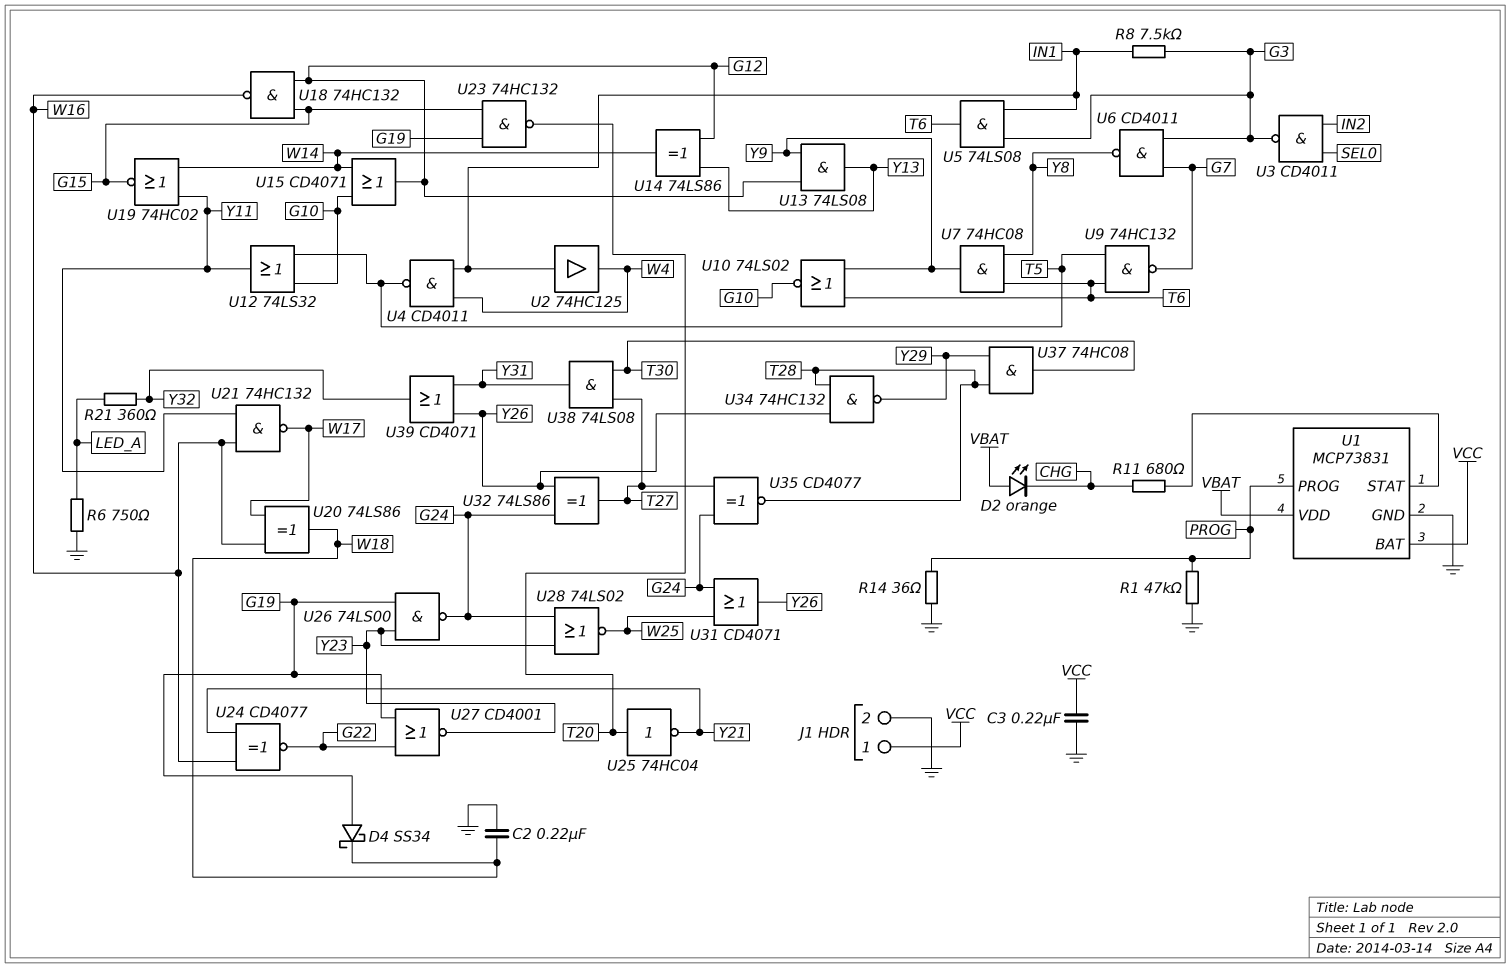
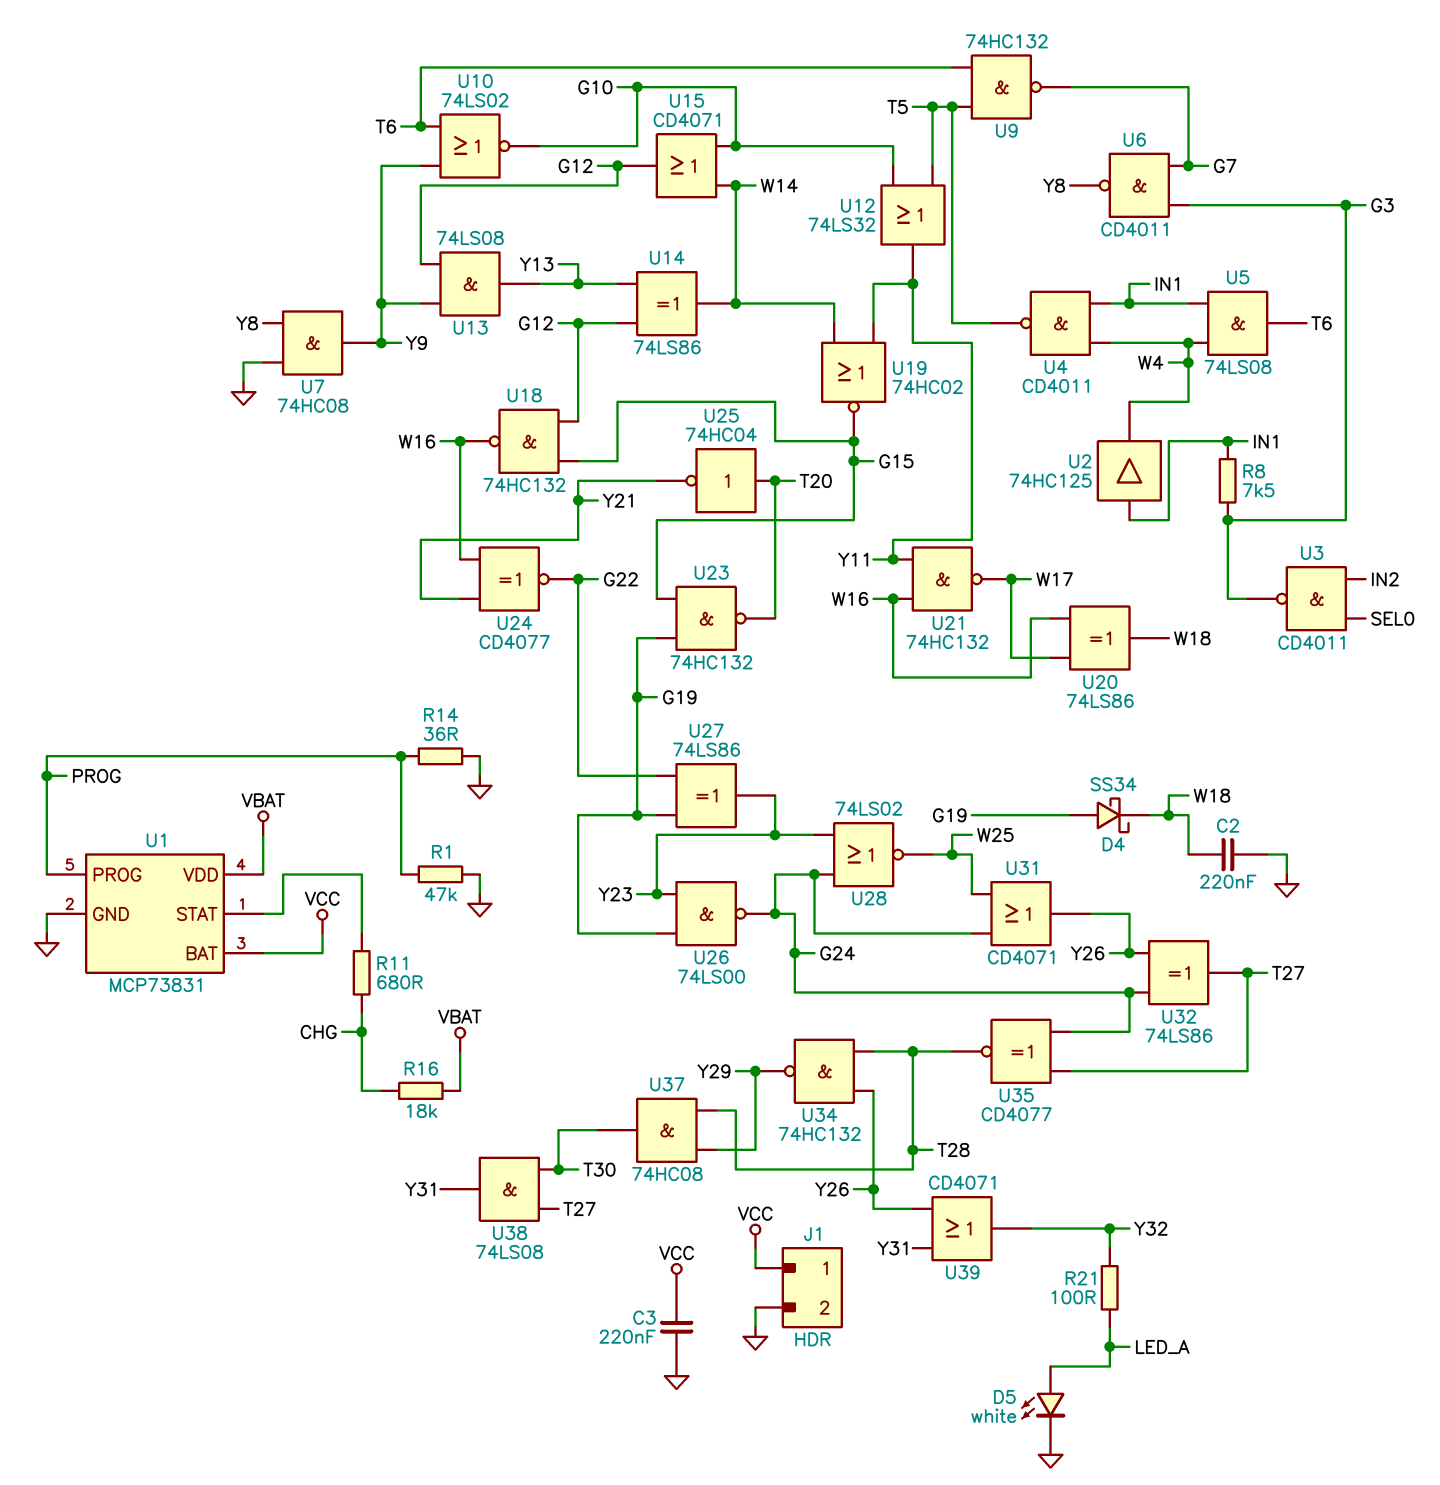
D2: LED orange (A VBAT, K CHG) -> none
D5: none -> LED white (A LED_A, K GND)
R6: 750 (GND, LED_A) -> none
R16: none -> 18k (CHG, VBAT)
R21: 360 (LED_A, Y32) -> 100 (LED_A, Y32)
U5: AND 74LS08 (in G3, in IN1, out T6) -> AND 74LS08 (in IN1, in W4, out T6)
U7: AND 74HC08 (in T6, in Y8, out Y9) -> AND 74HC08 (in GND, in Y8, out Y9)
U27: NOR CD4001 (in G19, in G22, out Y23) -> XOR 74LS86 (in G19, in G22, out Y23)

